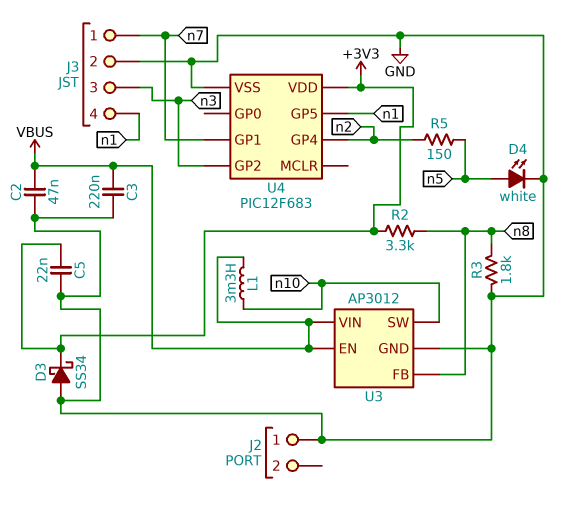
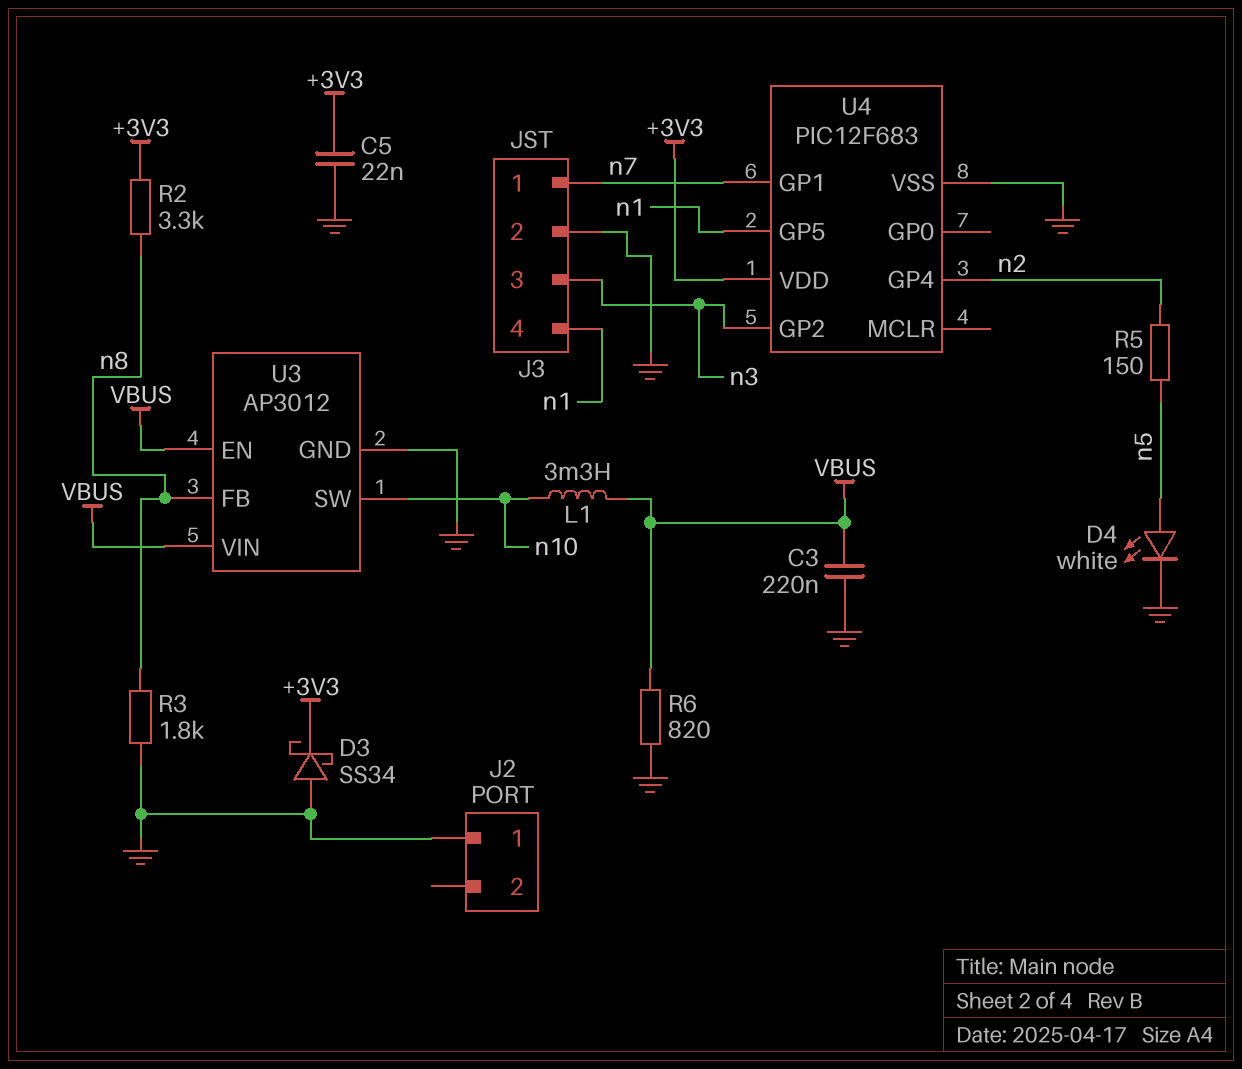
C2: 47nF (GND, VBUS) -> none
R6: none -> 820 (GND, VBUS)

